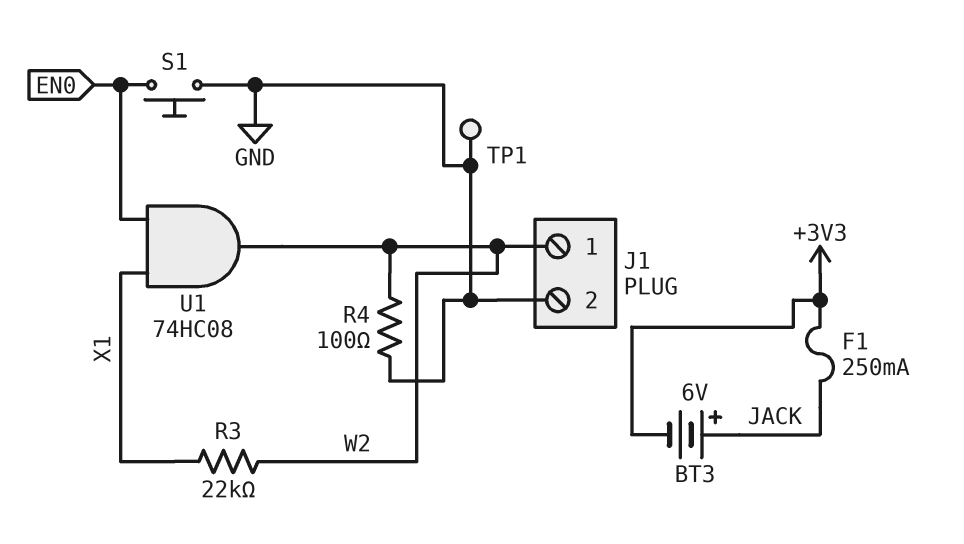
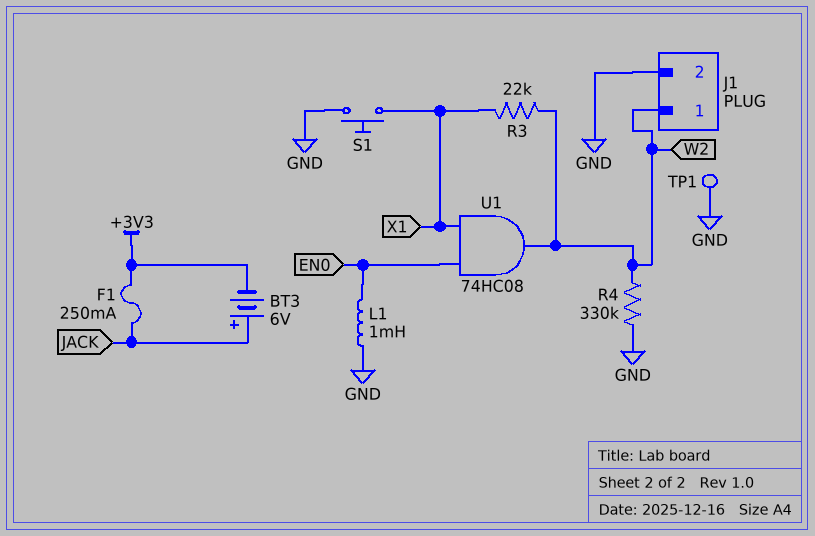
L1: none -> 1mH (EN0, GND)
R4: 100 (GND, W2) -> 330k (GND, W2)
S1: button (EN0, GND) -> button (GND, X1)

